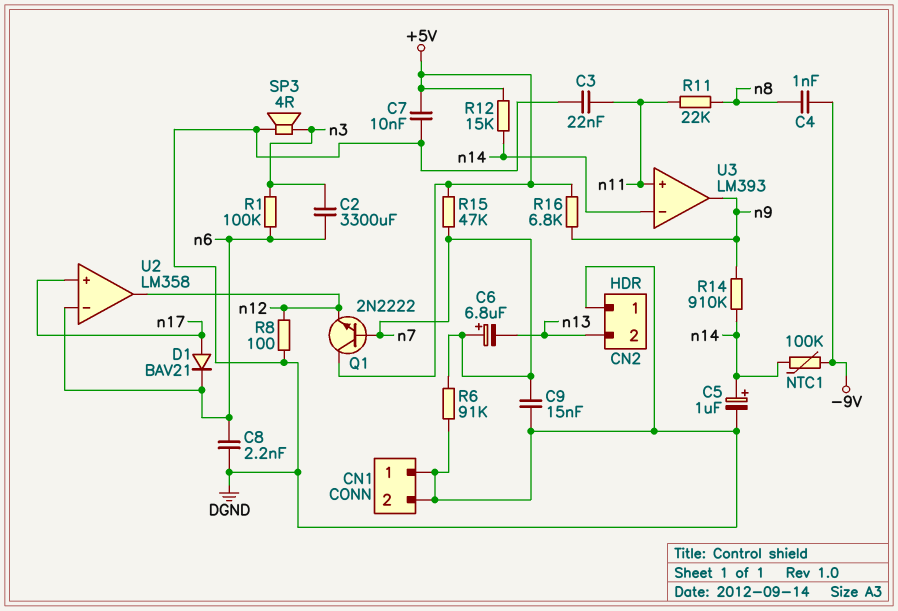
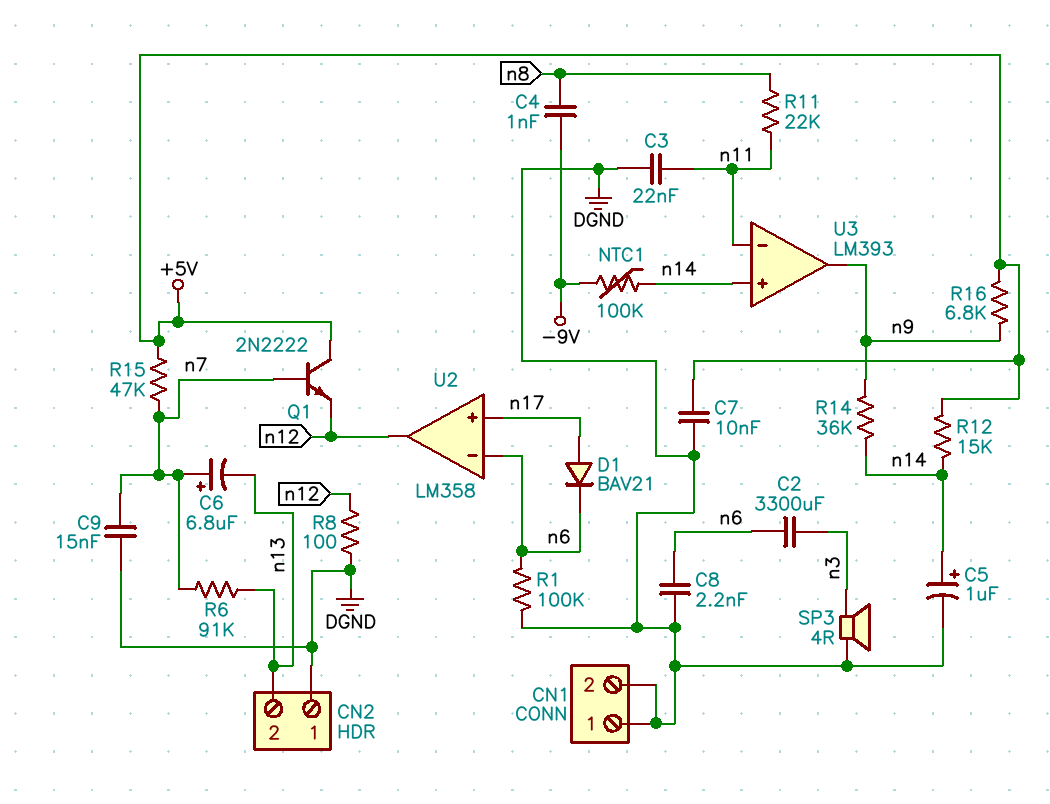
R1: 100k (n3, n6) -> 100k (DGND, n6)
R6: 91k (DGND, n7) -> 91k (n7, n13)
R14: 910k (n9, n14) -> 36k (n9, n14)
U3 pin in+: n11 -> n14
U3 pin in-: n14 -> n11

